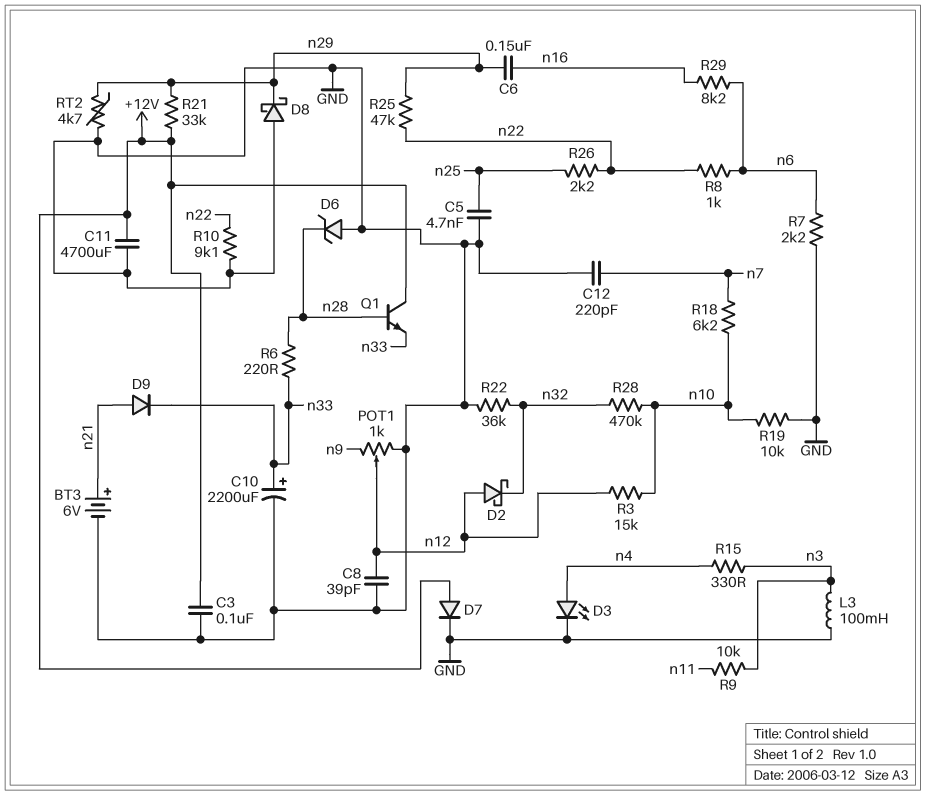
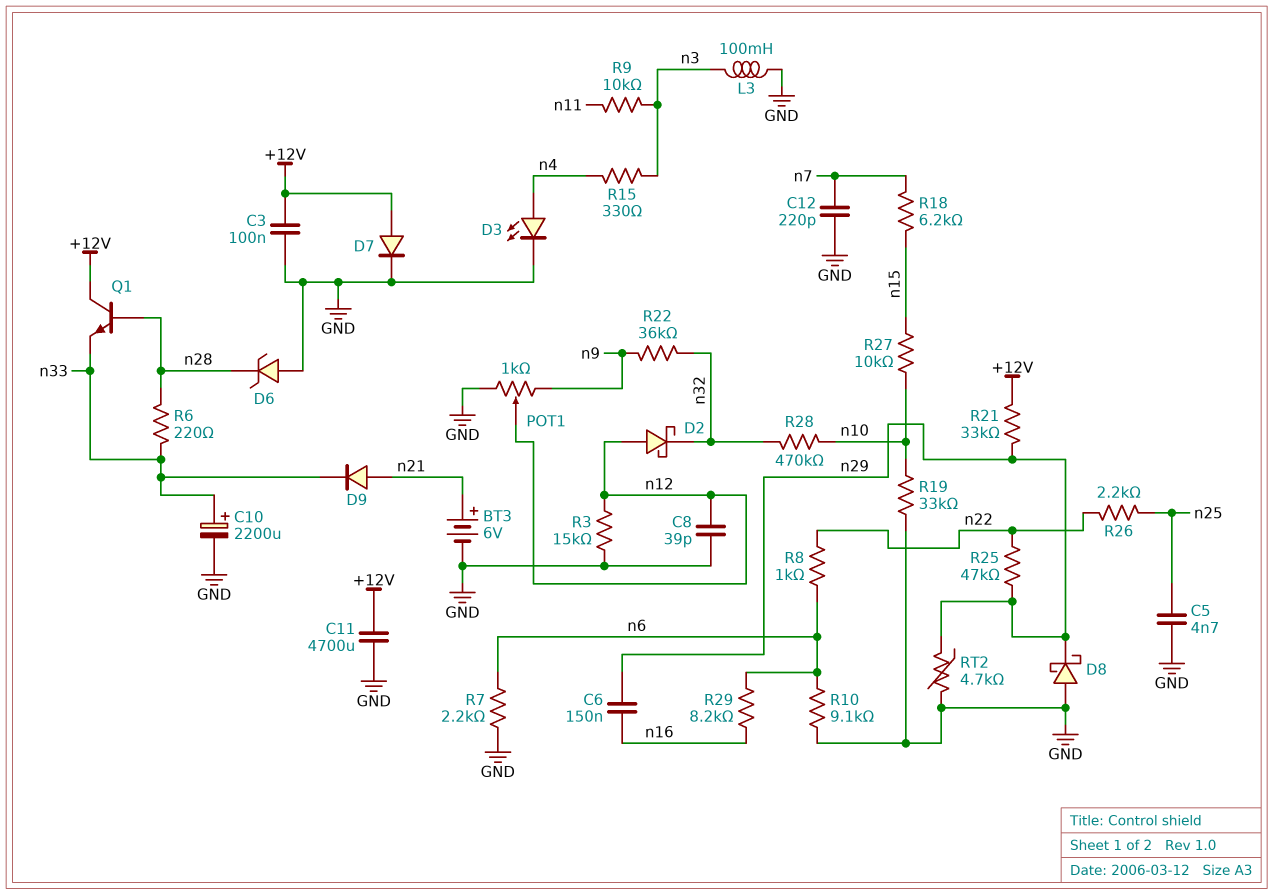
R3: 15k (n10, n12) -> 15k (GND, n12)
R10: 9.1k (GND, n22) -> 9.1k (GND, n6)
R18: 6.2k (n7, n10) -> 6.2k (n7, n15)
R19: 10k (GND, n10) -> 33k (GND, n10)
R22: 36k (GND, n32) -> 36k (n9, n32)
R27: none -> 10k (n10, n15)

